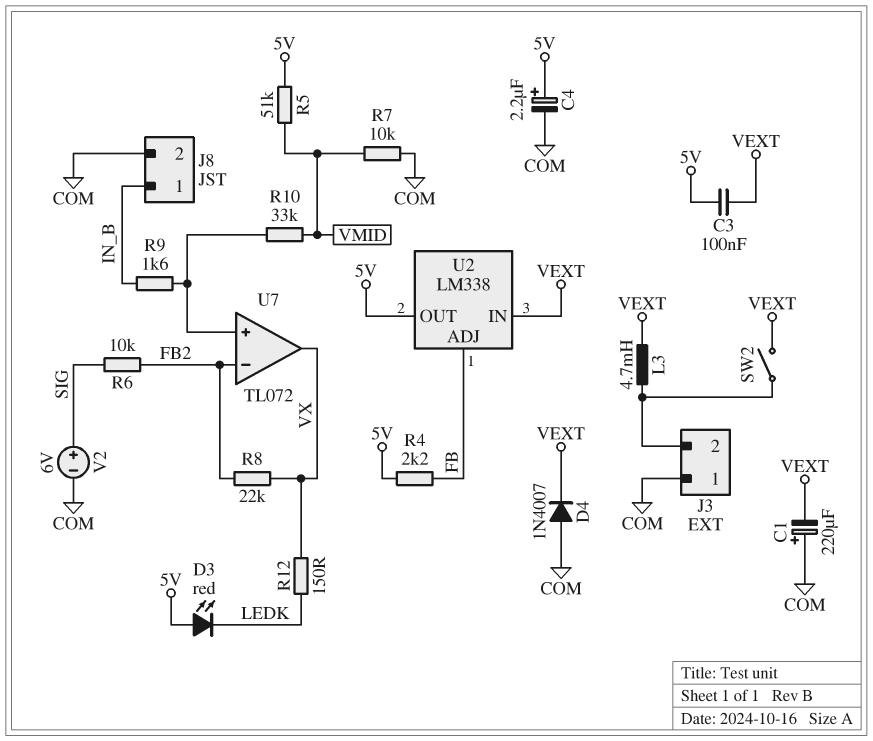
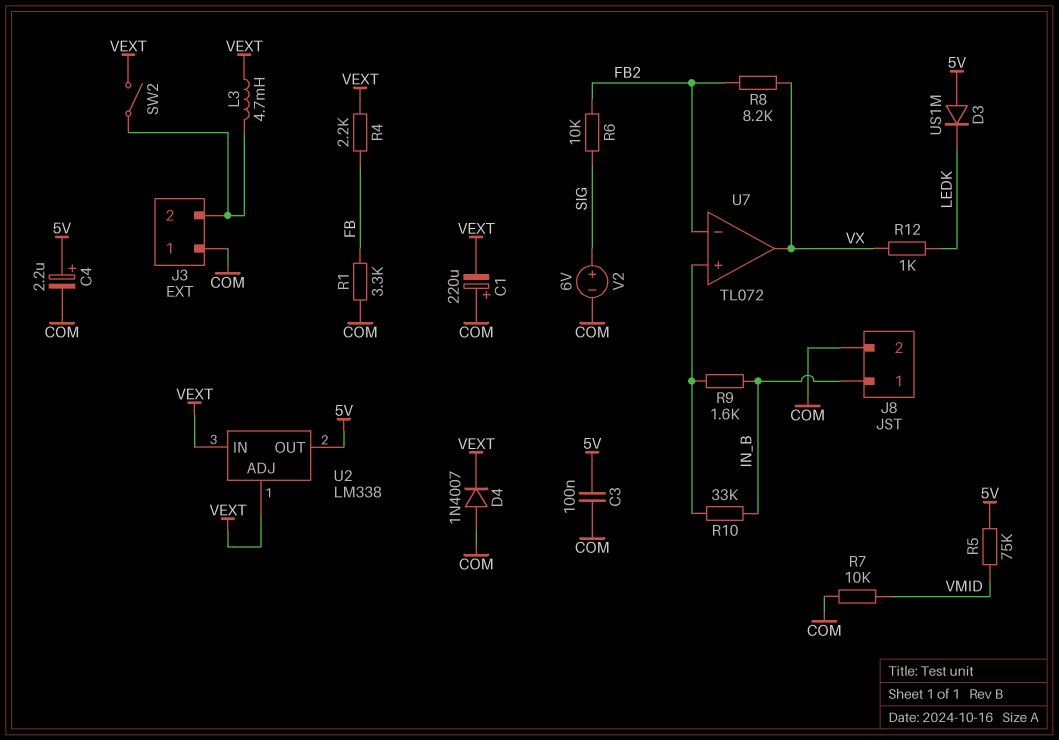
C3: 100nF (5V, VEXT) -> 100nF (5V, COM)
D3: LED red (A 5V, K LEDK) -> diode US1M (A 5V, K LEDK)
R1: none -> 3.3k (COM, FB)
R4: 2.2k (5V, FB) -> 2.2k (FB, VEXT)
R5: 51k (5V, VMID) -> 75k (5V, VMID)
R8: 22k (FB2, VX) -> 8.2k (FB2, VX)
R10: 33k (U7/in+, VMID) -> 33k (IN_B, U7/in+)
R12: 150 (LEDK, VX) -> 1k (LEDK, VX)
U2 pin ADJ: FB -> VEXT

